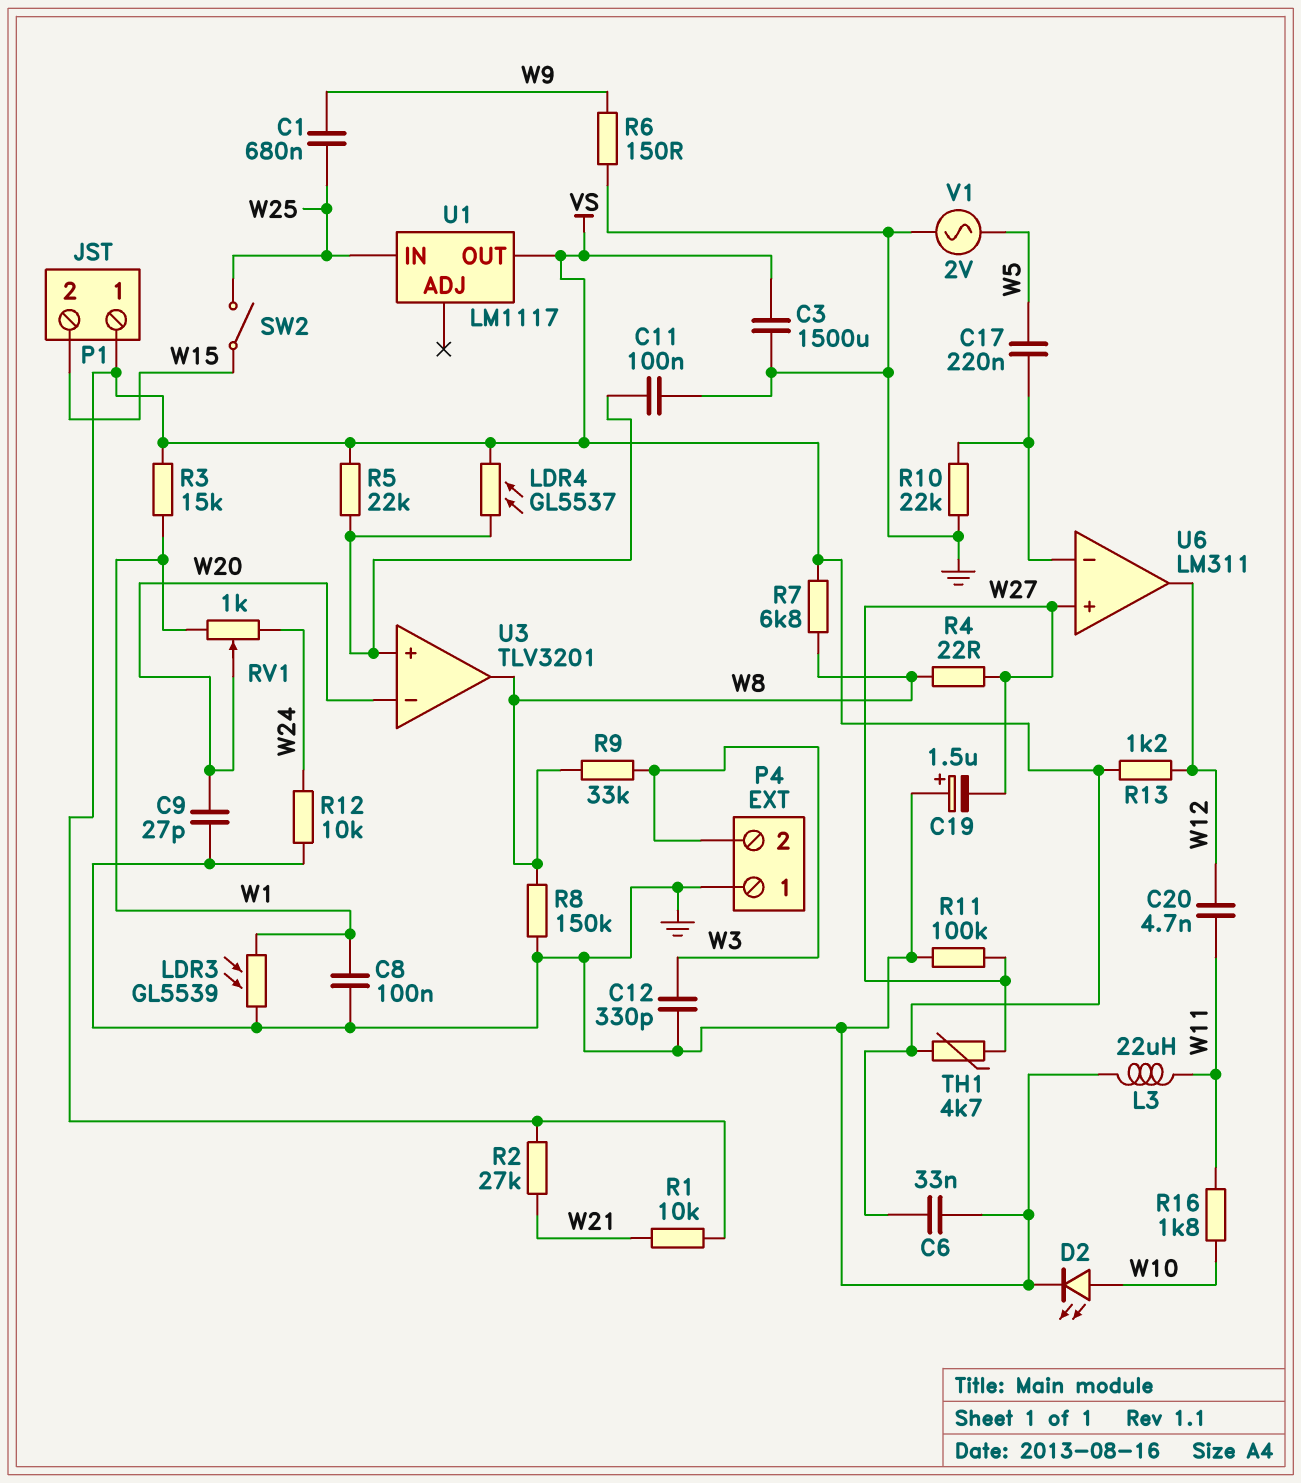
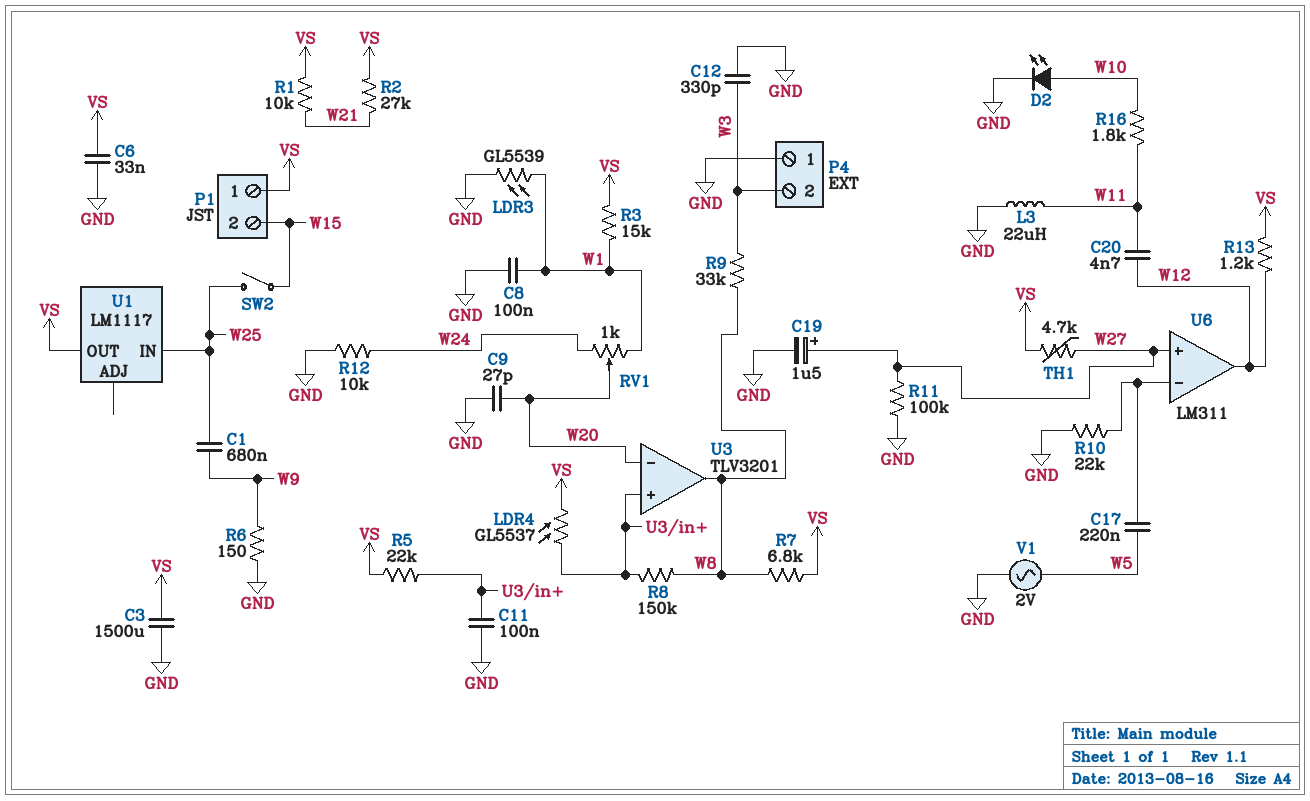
C19: 1.5uF (plus GND, minus W27) -> 1.5uF (plus W27, minus GND)
R4: 22 (W8, W27) -> none
R8: 150k (GND, W8) -> 150k (U3/in+, W8)

